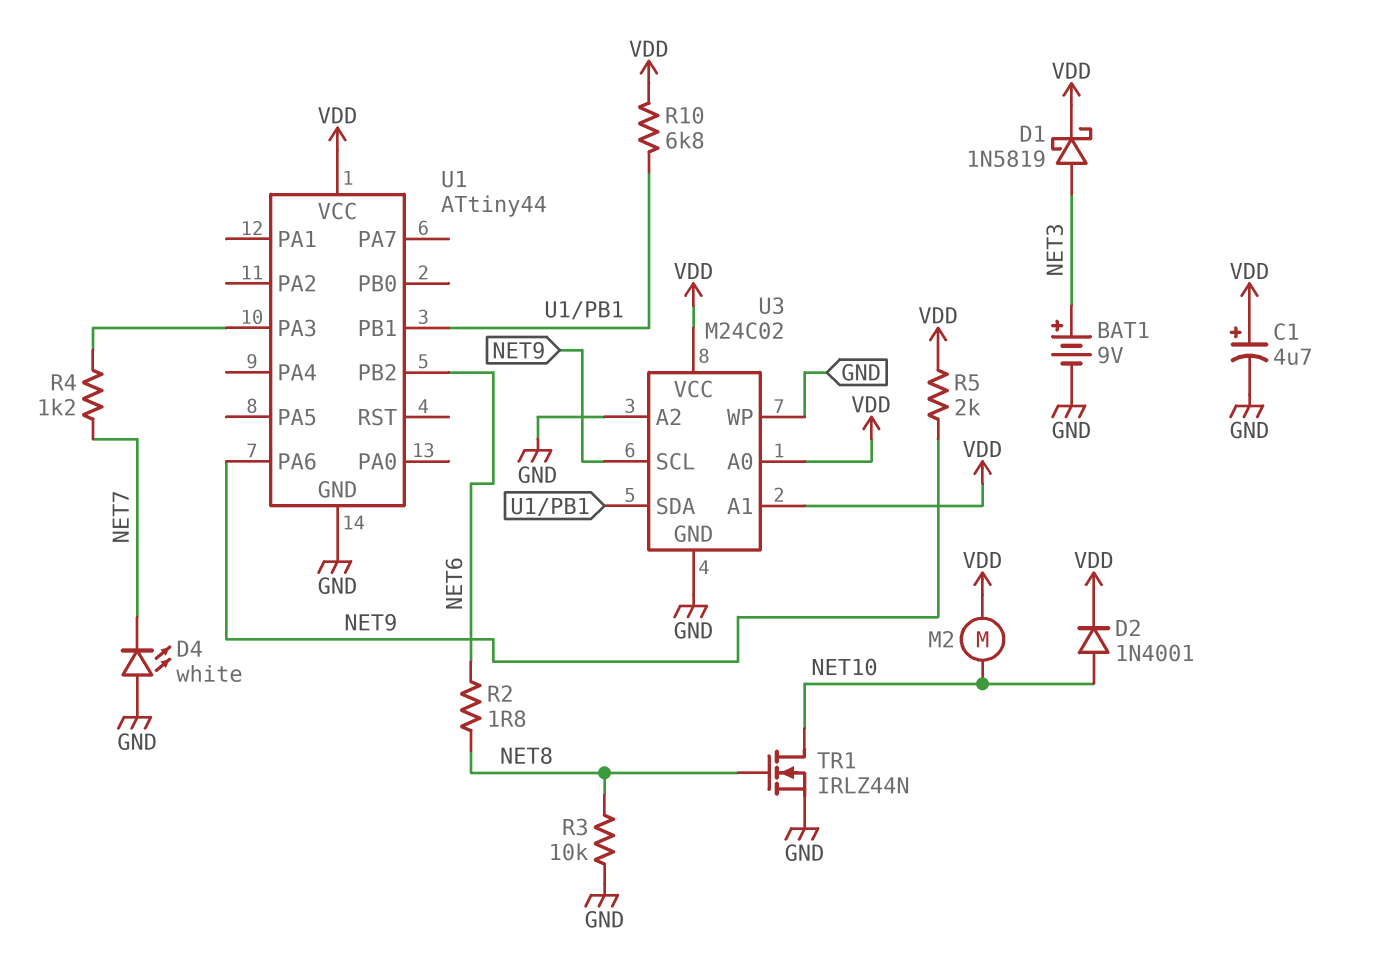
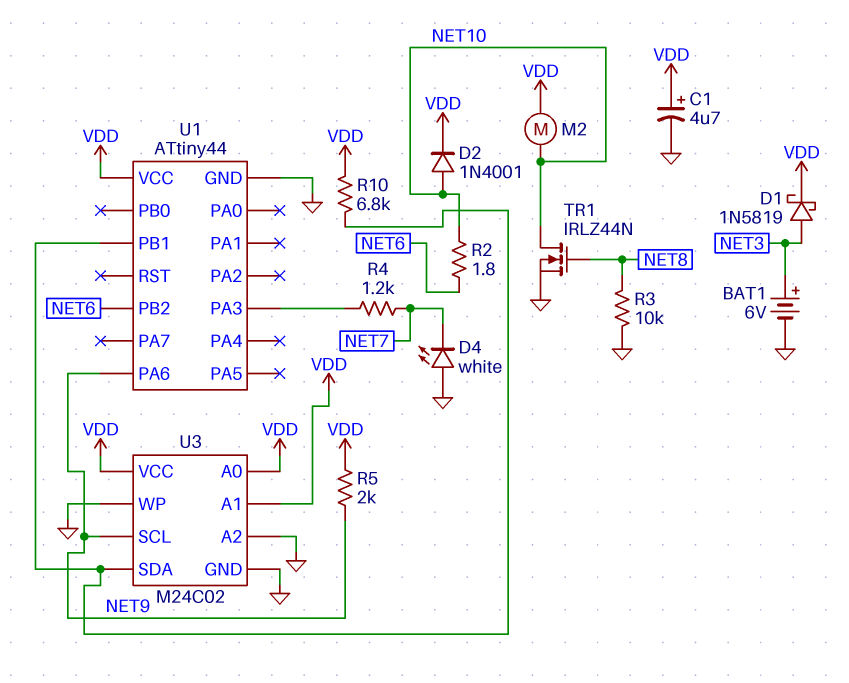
BAT1: 9V (plus NET3, minus GND) -> 6V (plus NET3, minus GND)
R2: 1.8 (NET6, NET8) -> 1.8 (NET6, NET10)

